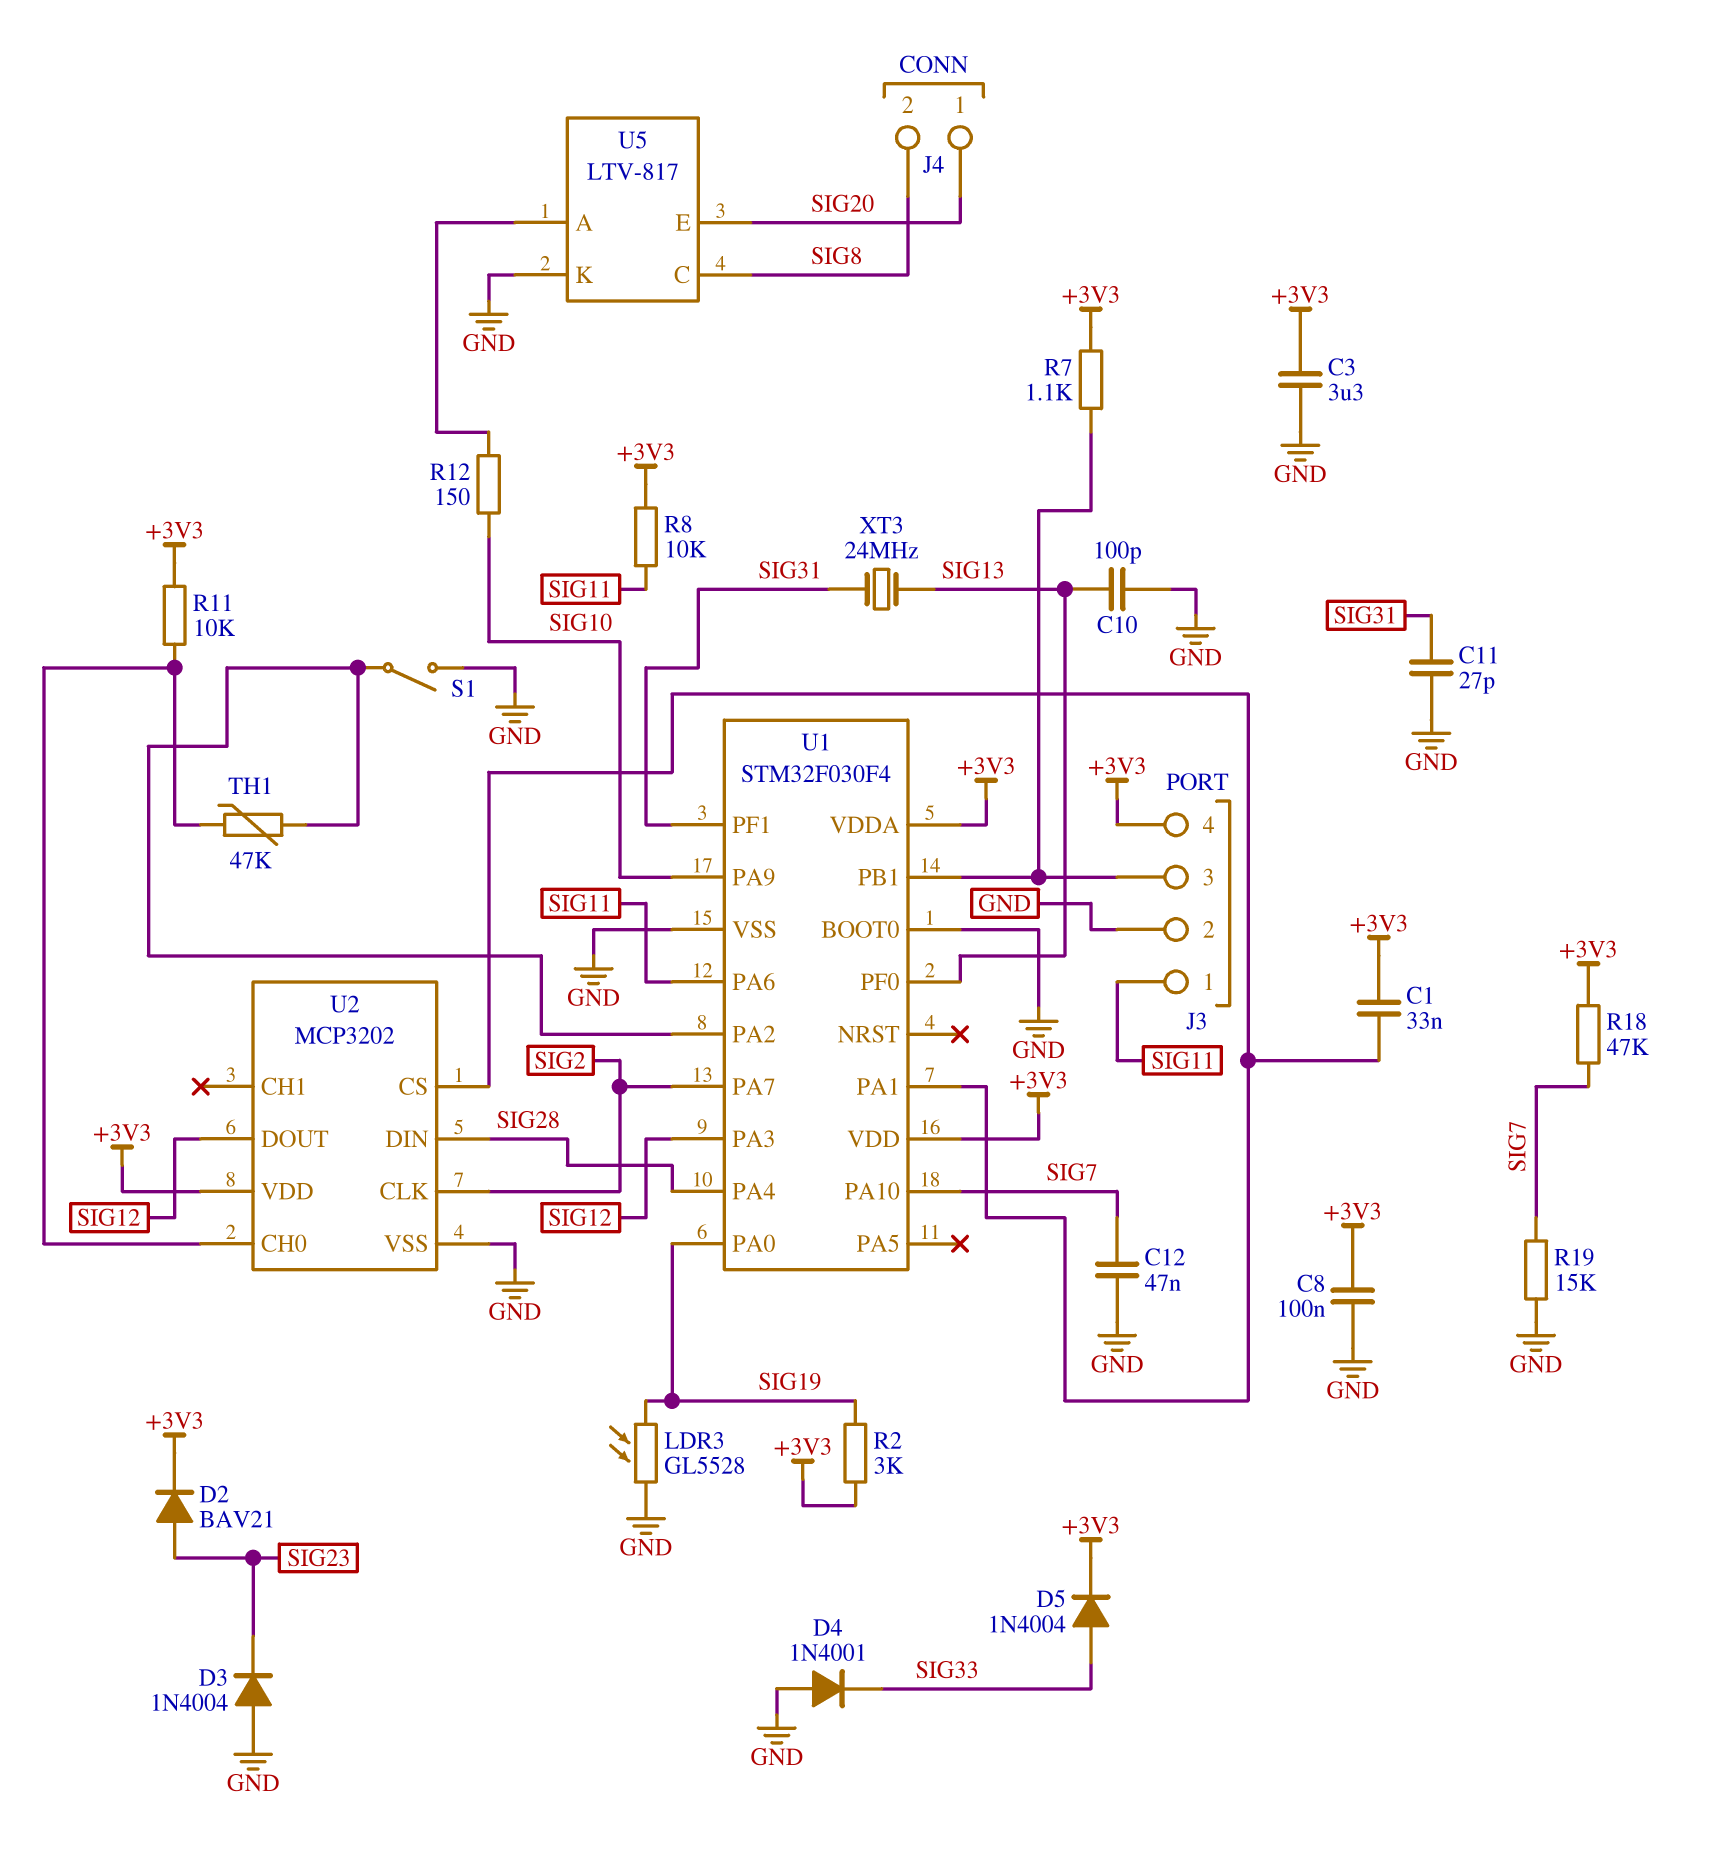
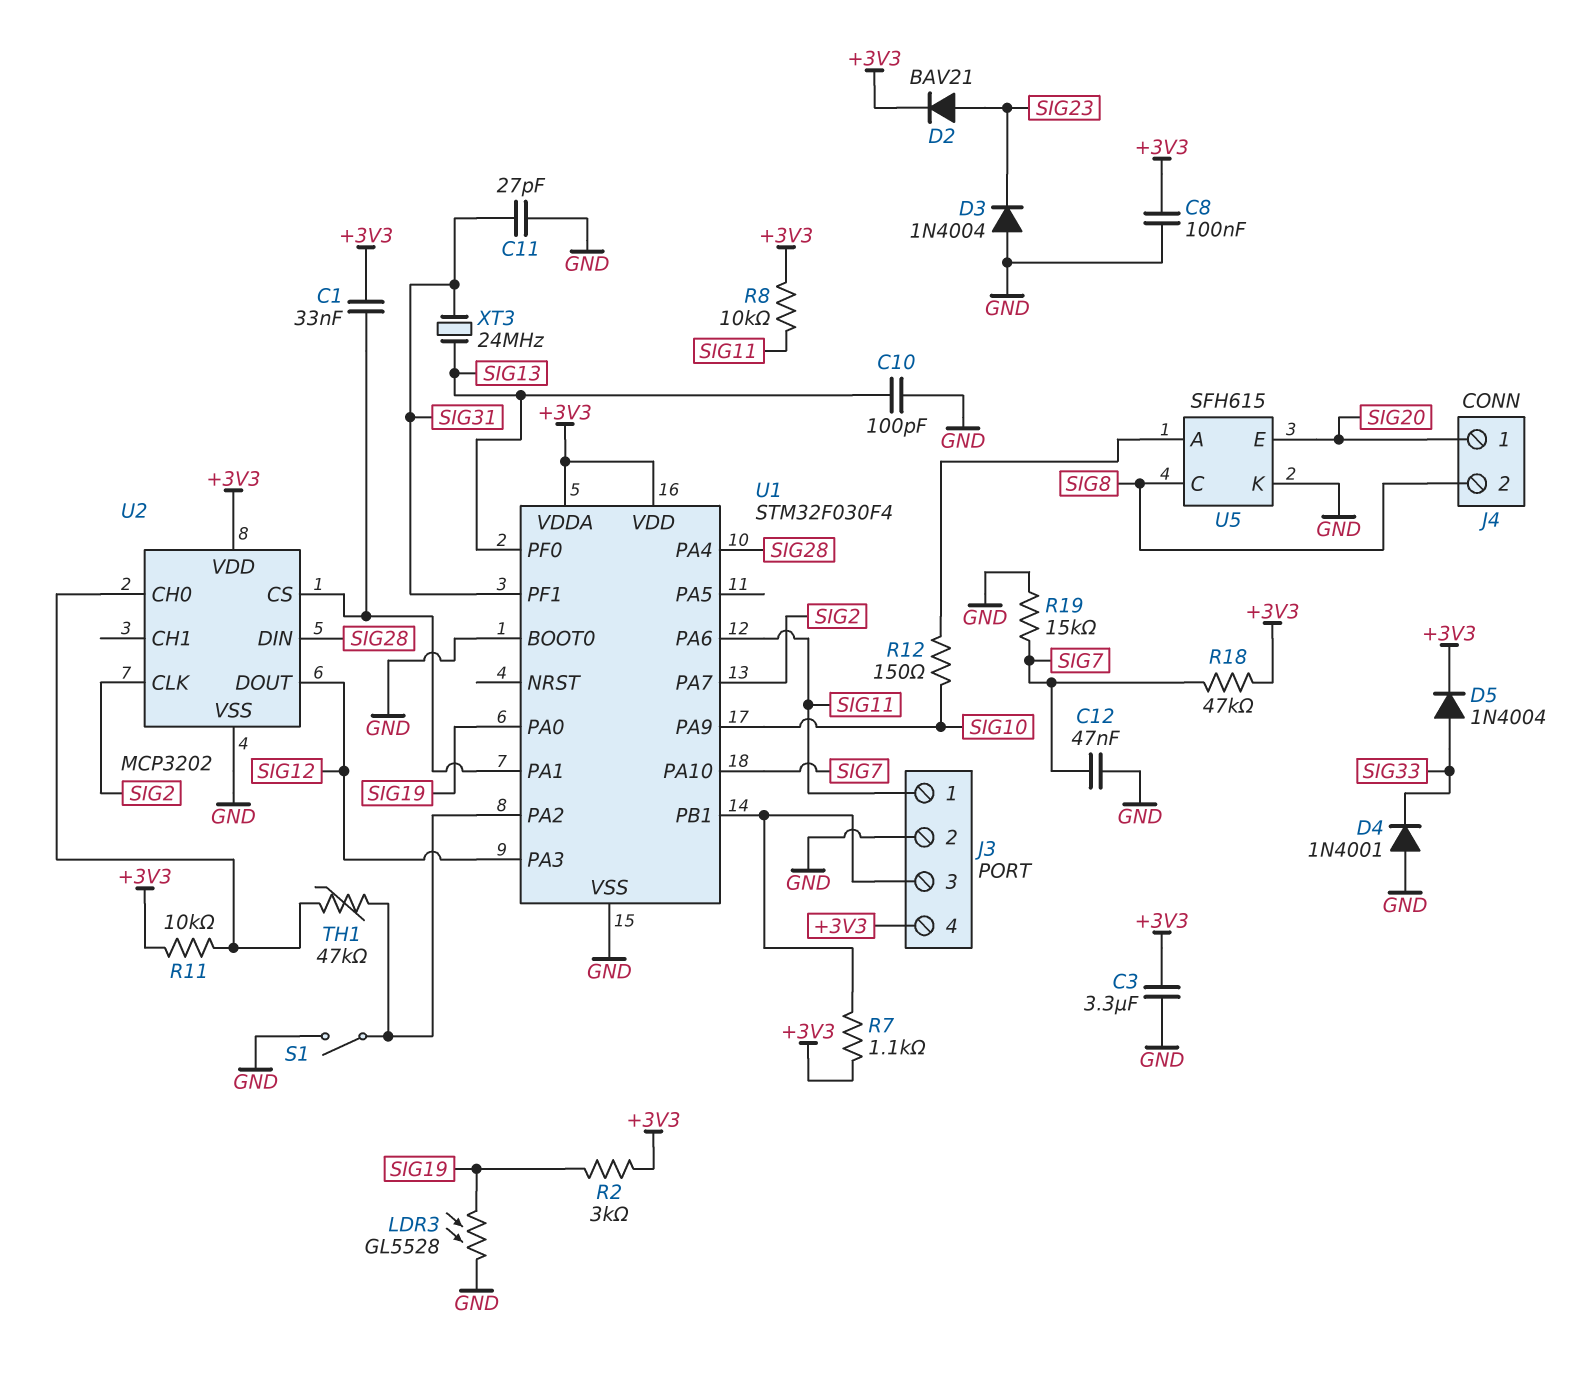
U5: LTV-817 -> SFH615

